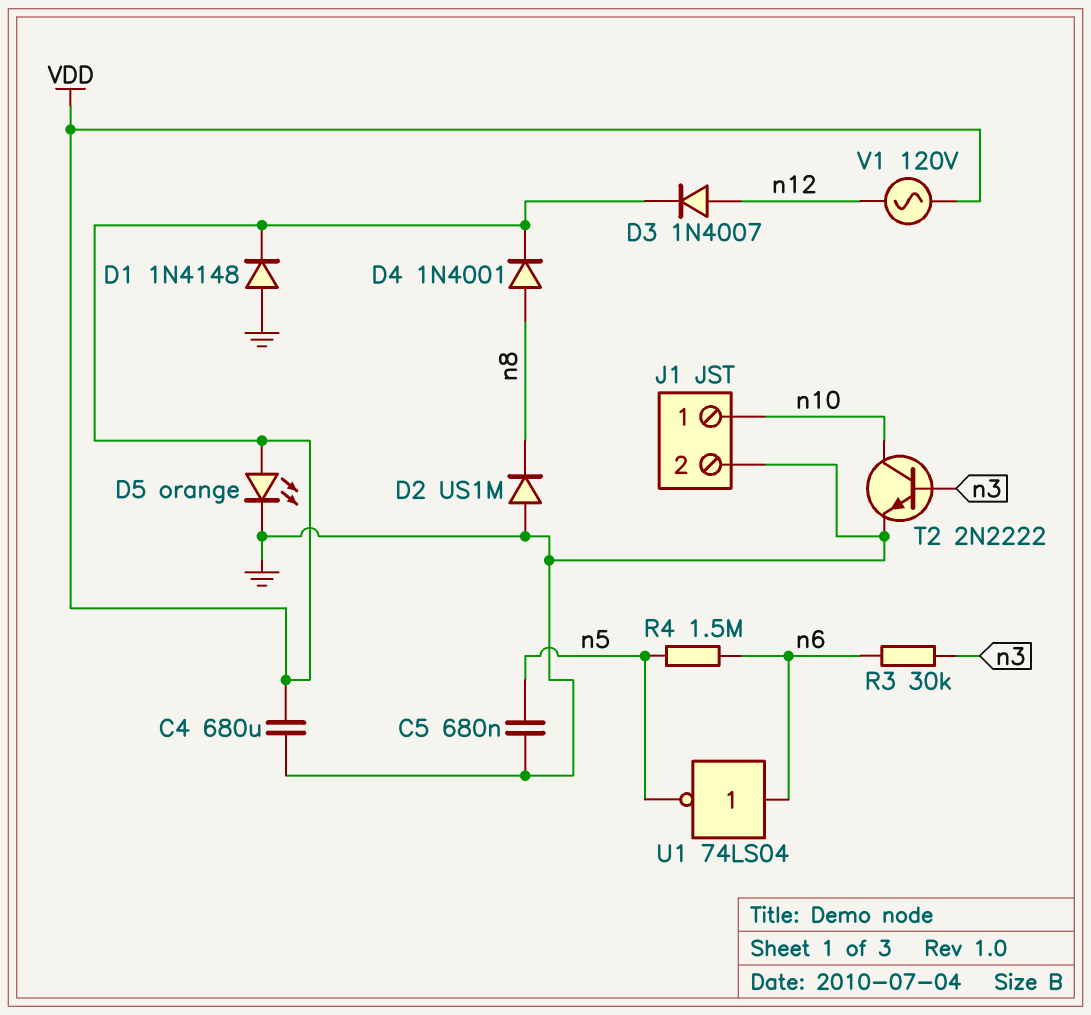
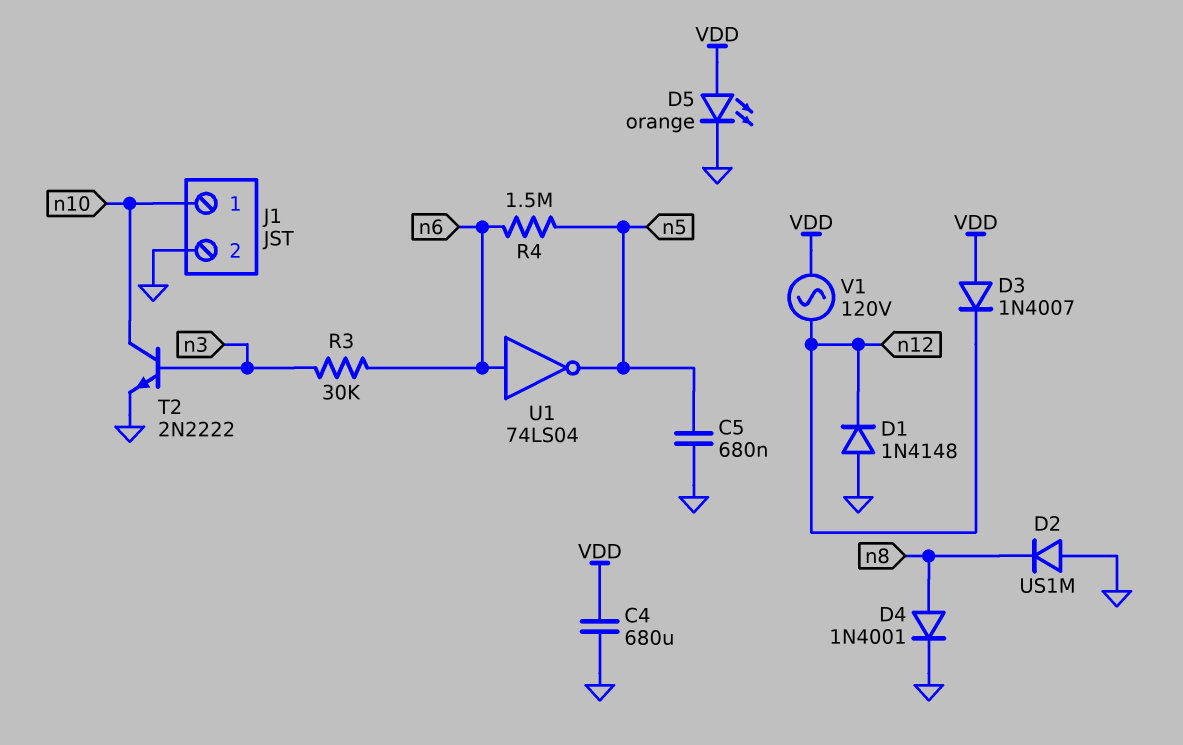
D1: diode 1N4148 (A GND, K VDD) -> diode 1N4148 (A GND, K n12)
D3: diode 1N4007 (A n12, K VDD) -> diode 1N4007 (A VDD, K n12)
D4: diode 1N4001 (A n8, K VDD) -> diode 1N4001 (A n8, K GND)

